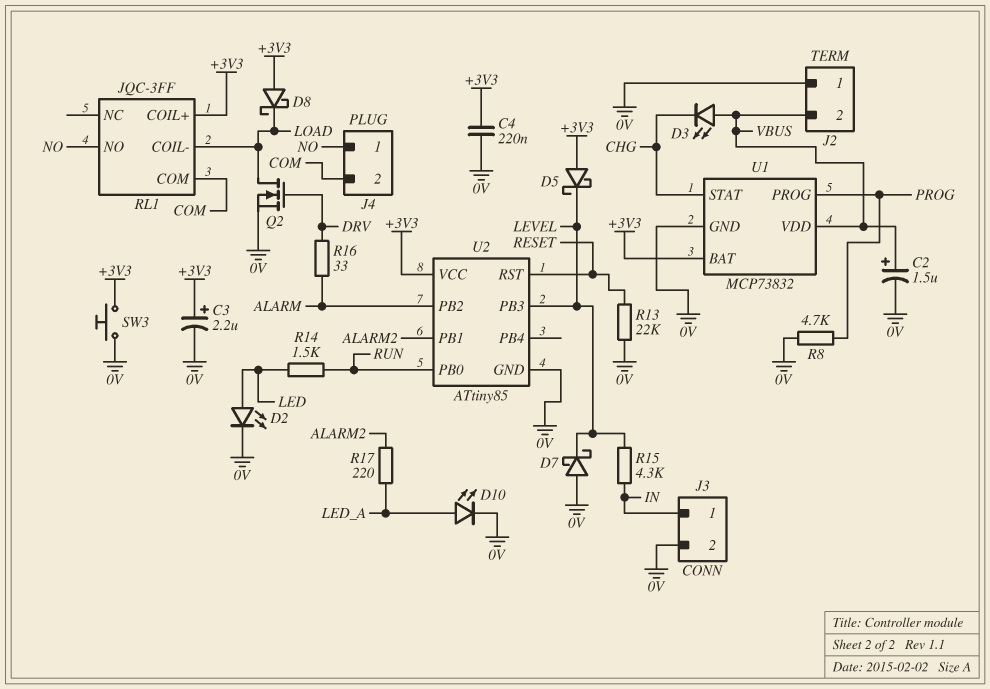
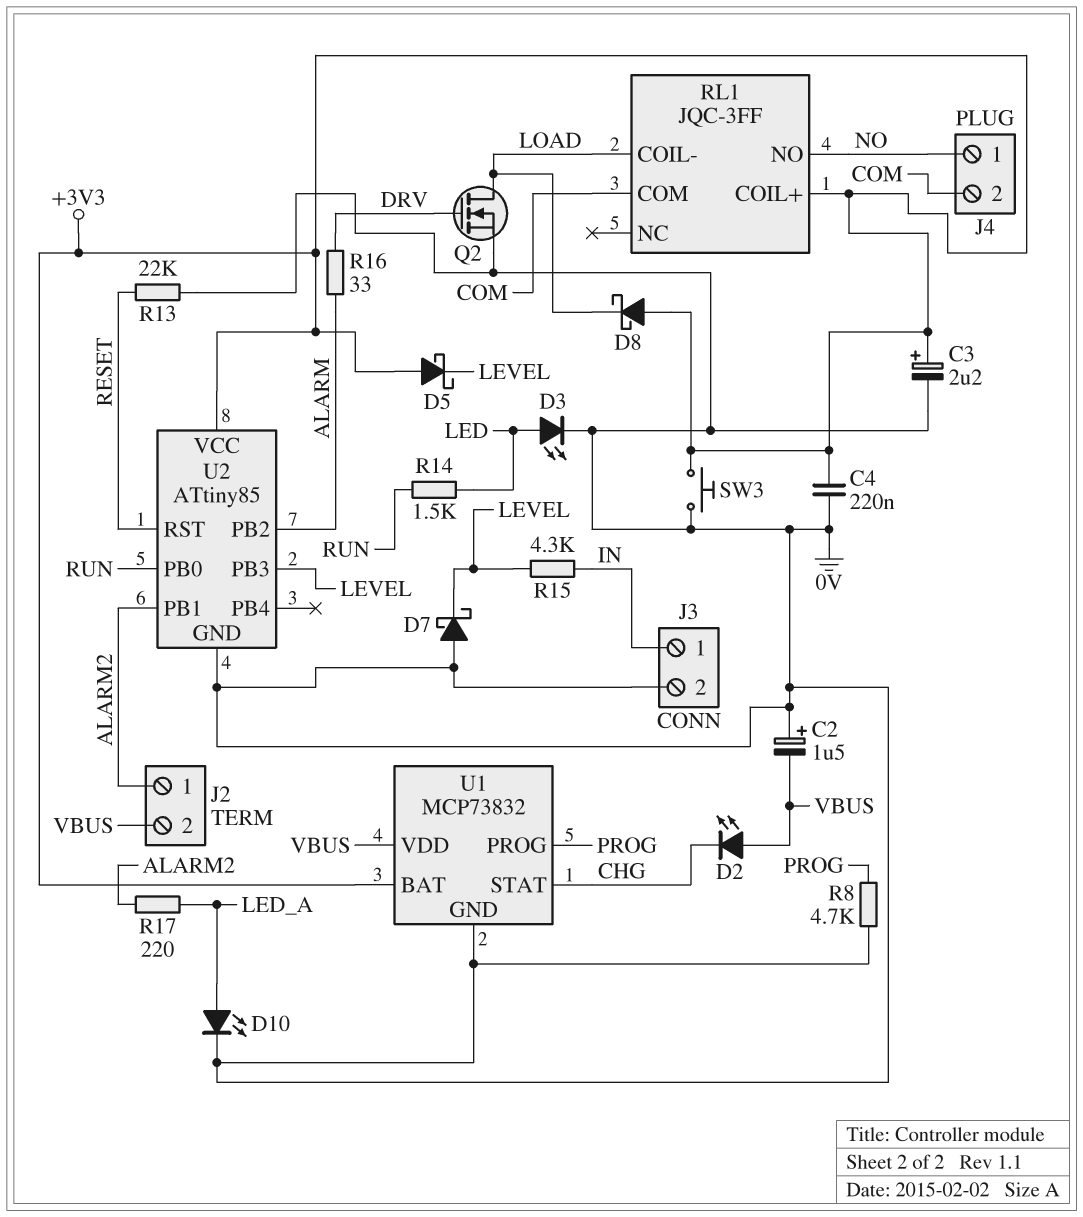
C2: 1.5uF (plus VBUS, minus 0V) -> 1.5uF (plus 0V, minus VBUS)
D2: LED (A LED, K 0V) -> LED (A VBUS, K CHG)
D3: LED (A VBUS, K CHG) -> LED (A LED, K 0V)
J2 pin 1: 0V -> ALARM2

